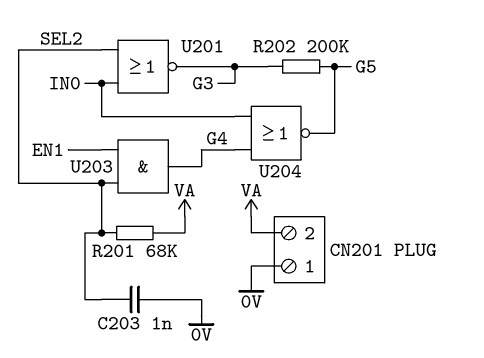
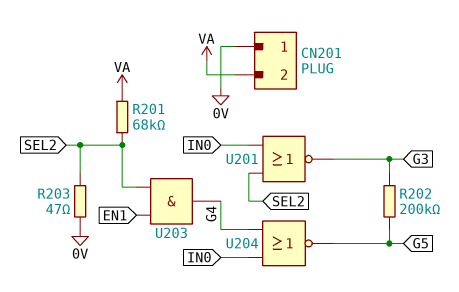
C203: 1nF (0V, SEL2) -> none
R203: none -> 47 (0V, SEL2)

